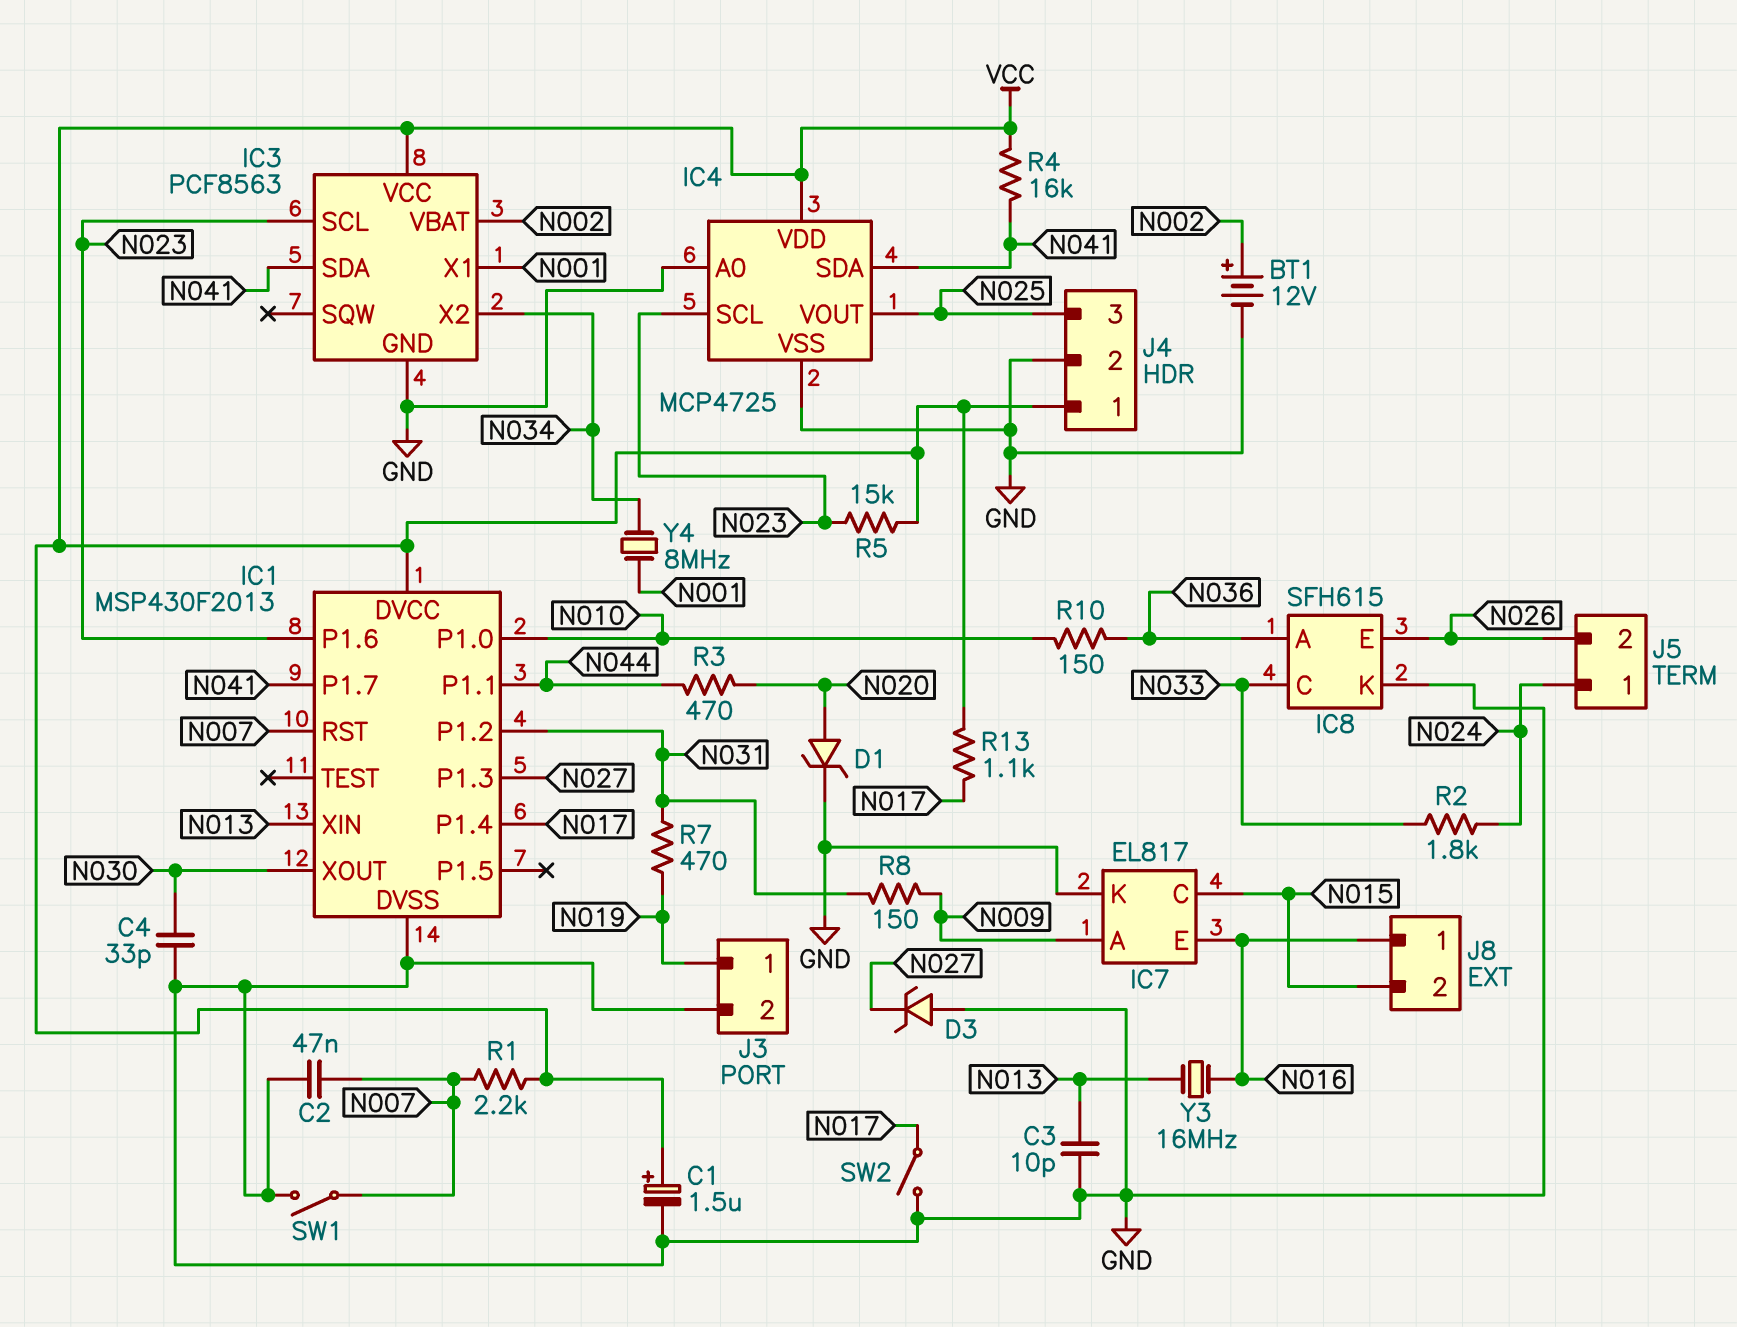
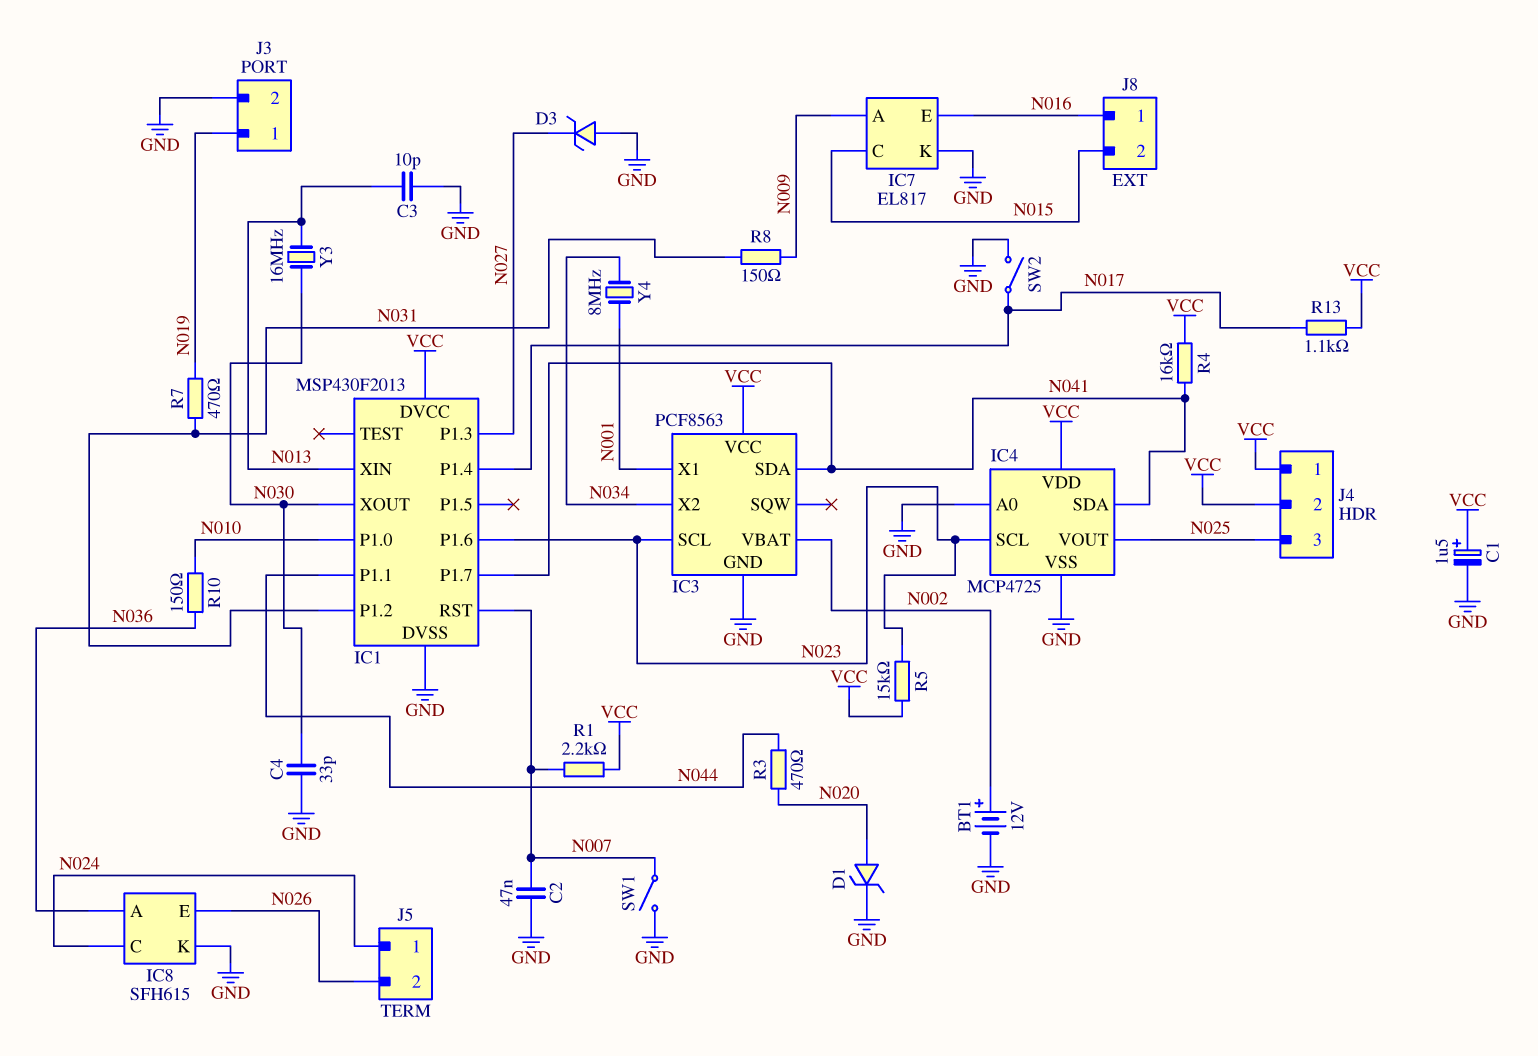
IC8 pin C: N033 -> N024
J4 pin 2: GND -> VCC
R2: 1.8k (N024, N033) -> none
Y3: 16MHz (N013, N016) -> 16MHz (N013, N030)

